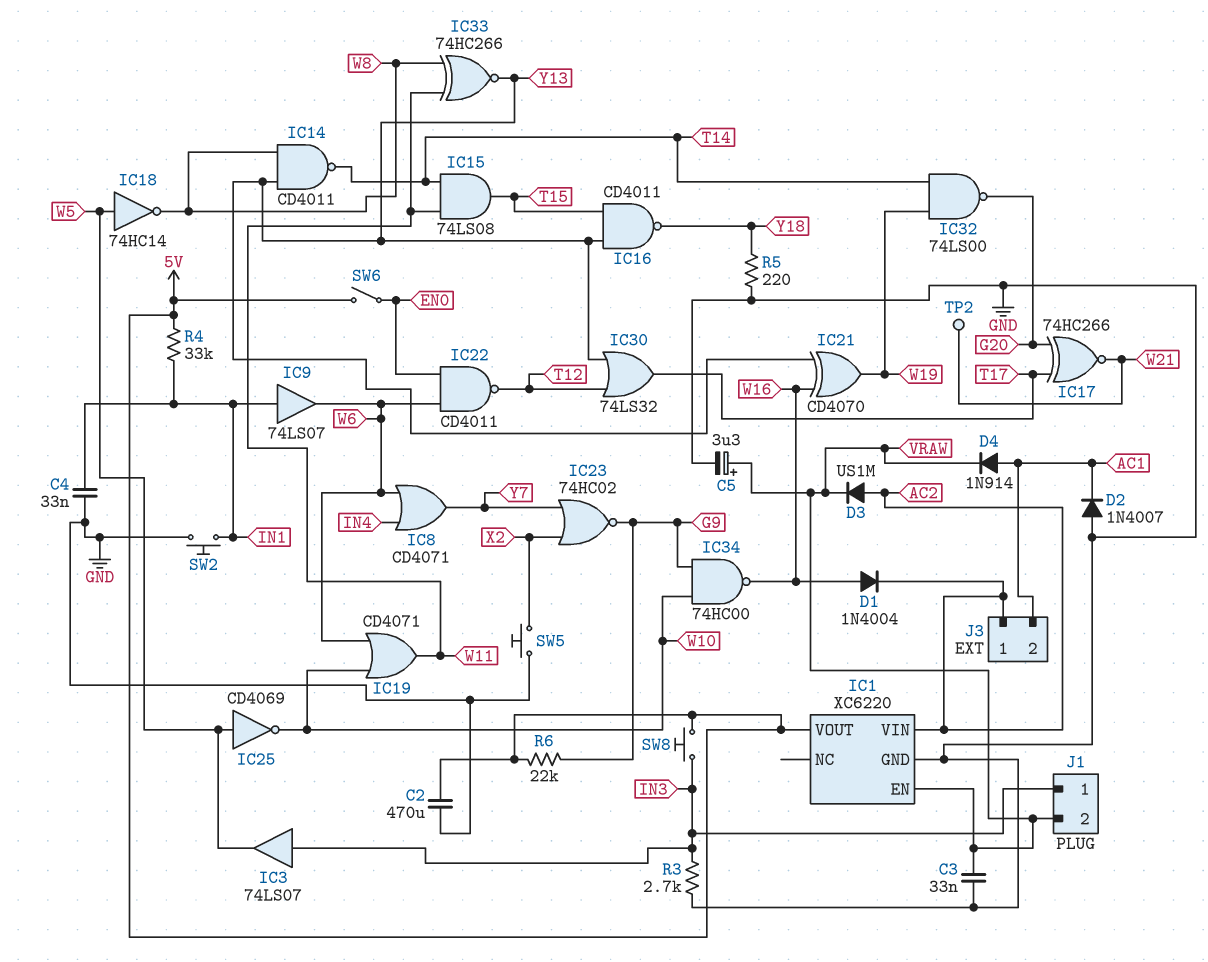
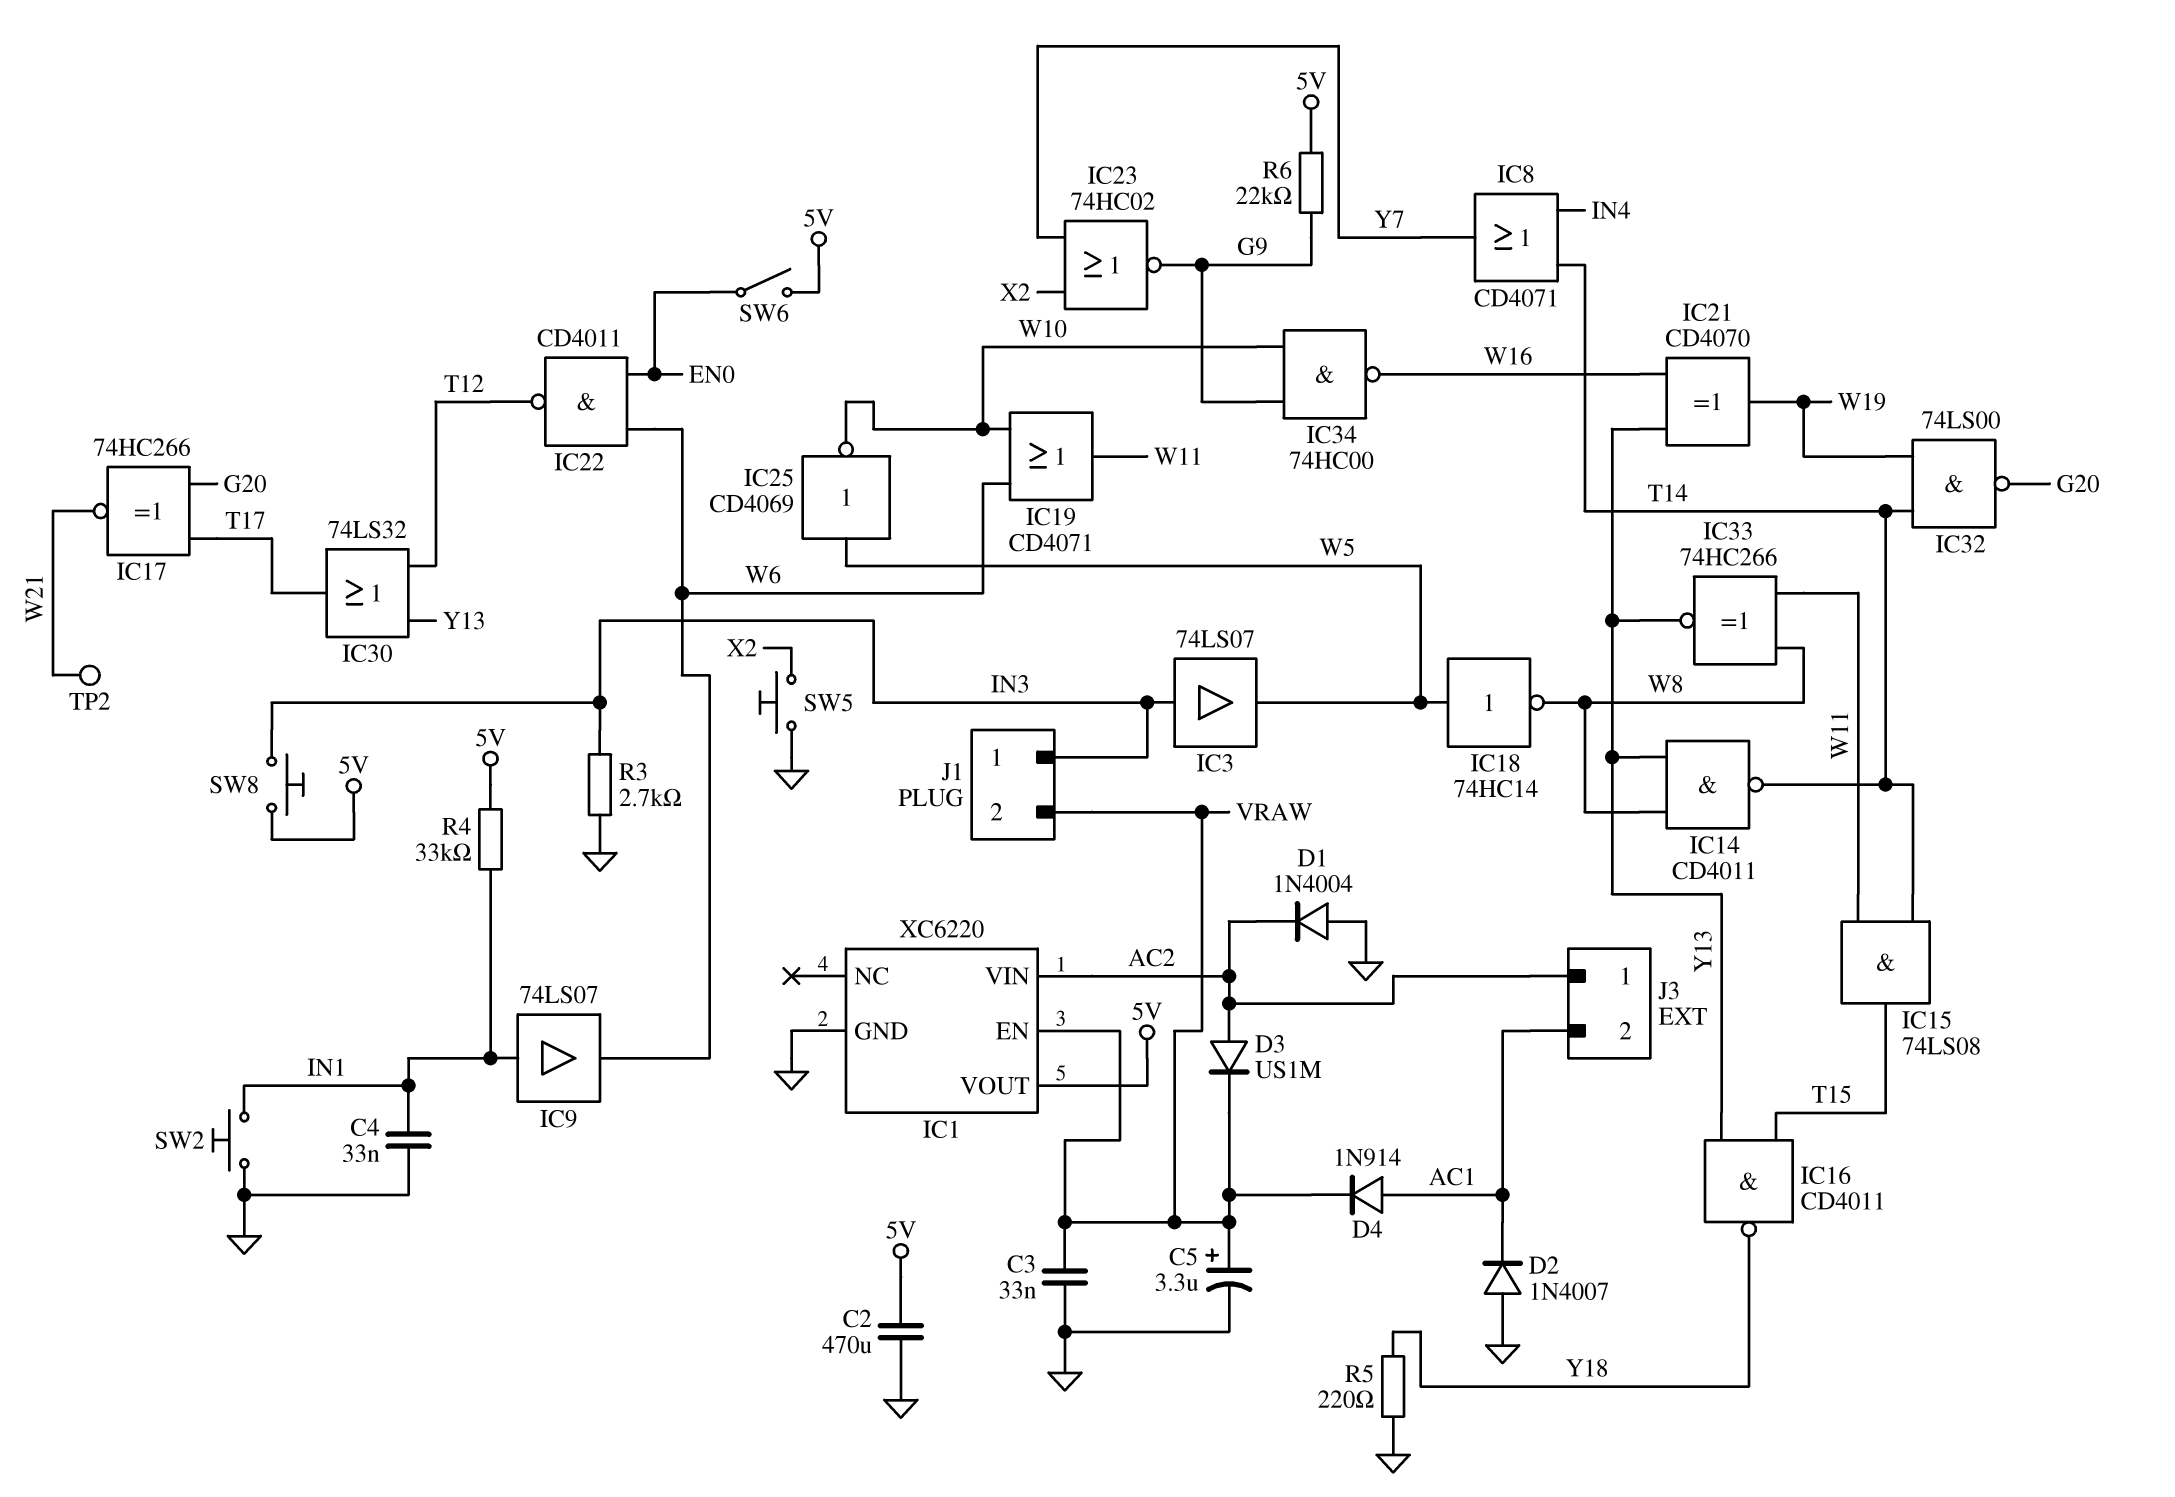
D1: diode 1N4004 (A W16, K AC2) -> diode 1N4004 (A GND, K AC2)
IC8: OR CD4071 (in IN4, in W6, out Y7) -> OR CD4071 (in IN4, in T14, out Y7)

